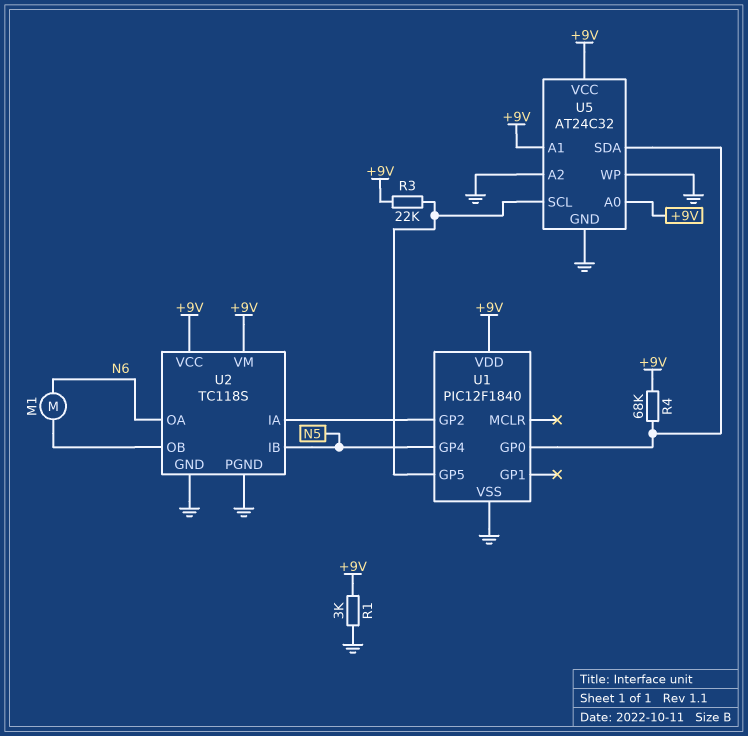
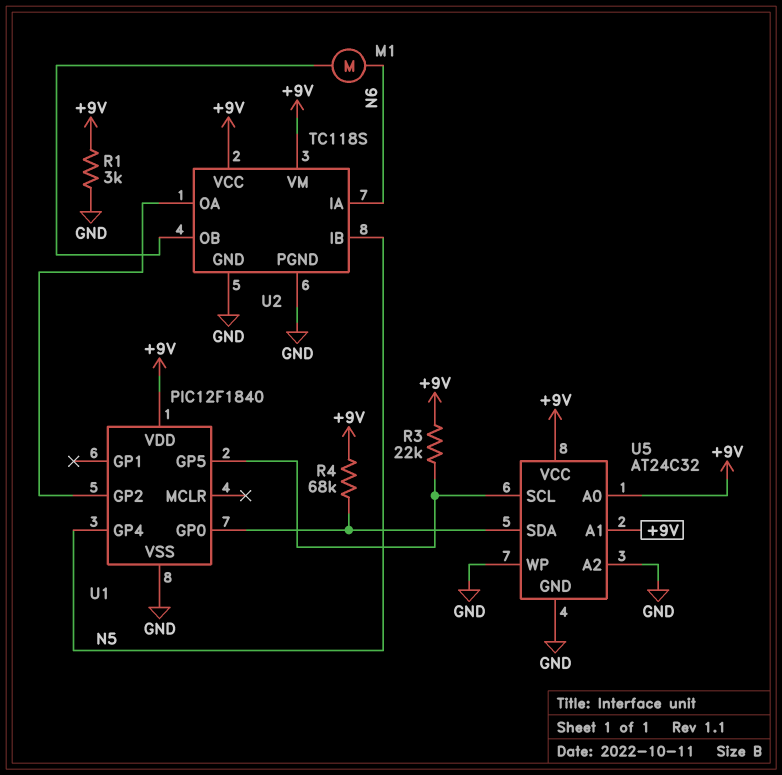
U2 pin IA: U1/GP2 -> N6
U2 pin OA: N6 -> U1/GP2

